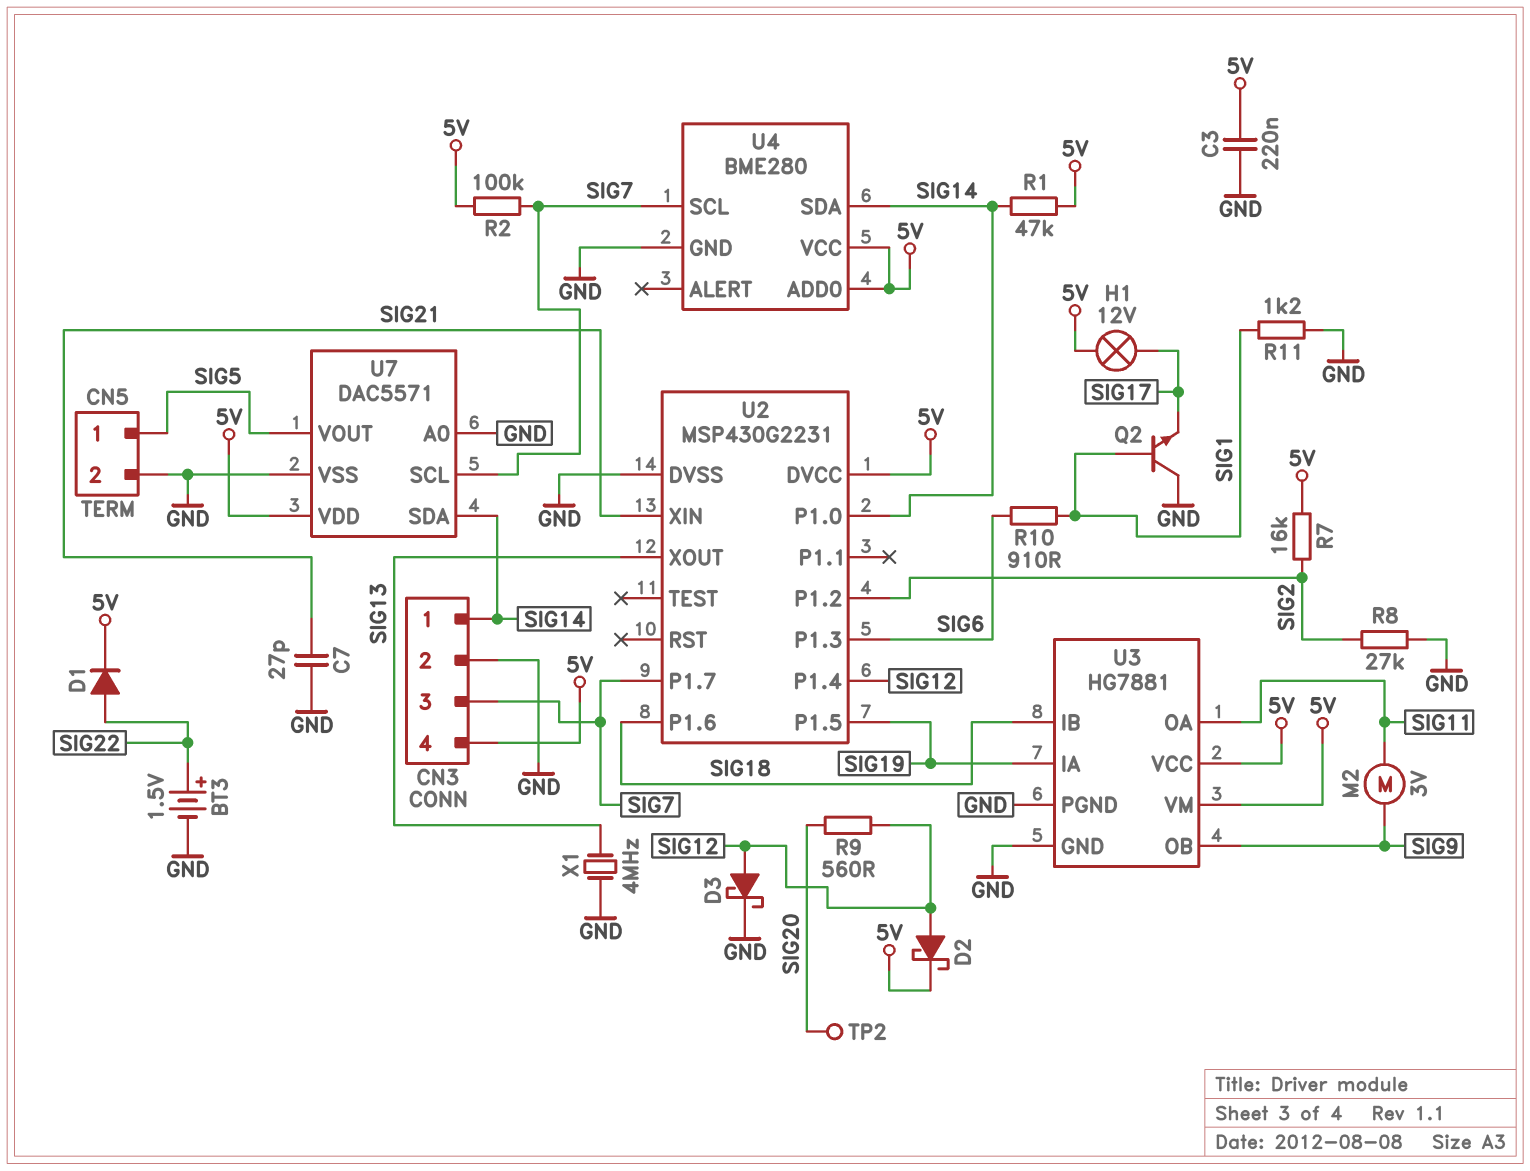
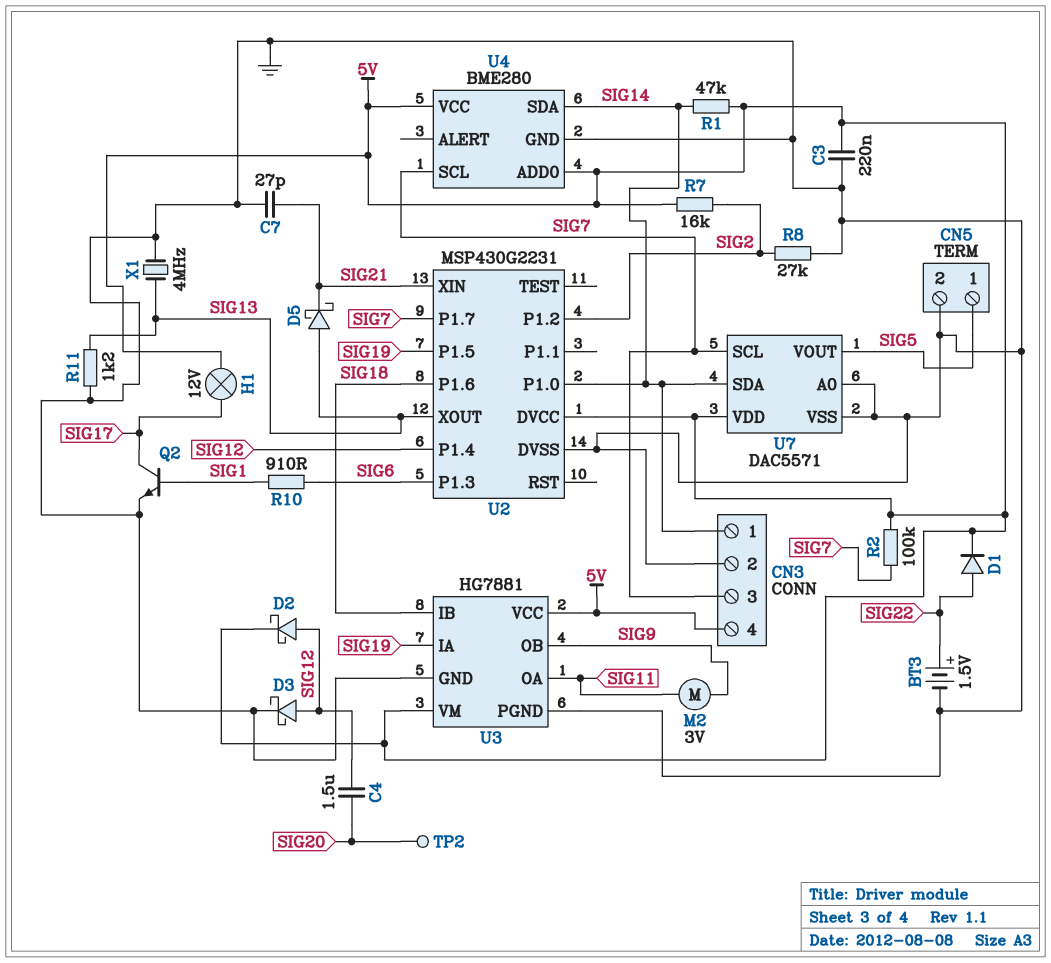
C4: none -> 1.5uF (SIG12, SIG20)
D5: none -> schottky (A SIG13, K SIG21)
Q2: NPN (B SIG1, C GND, E SIG17) -> NPN (B SIG1, C SIG17, E GND)
R9: 560 (SIG12, SIG20) -> none
R11: 1.2k (GND, SIG1) -> 1.2k (GND, SIG13)

